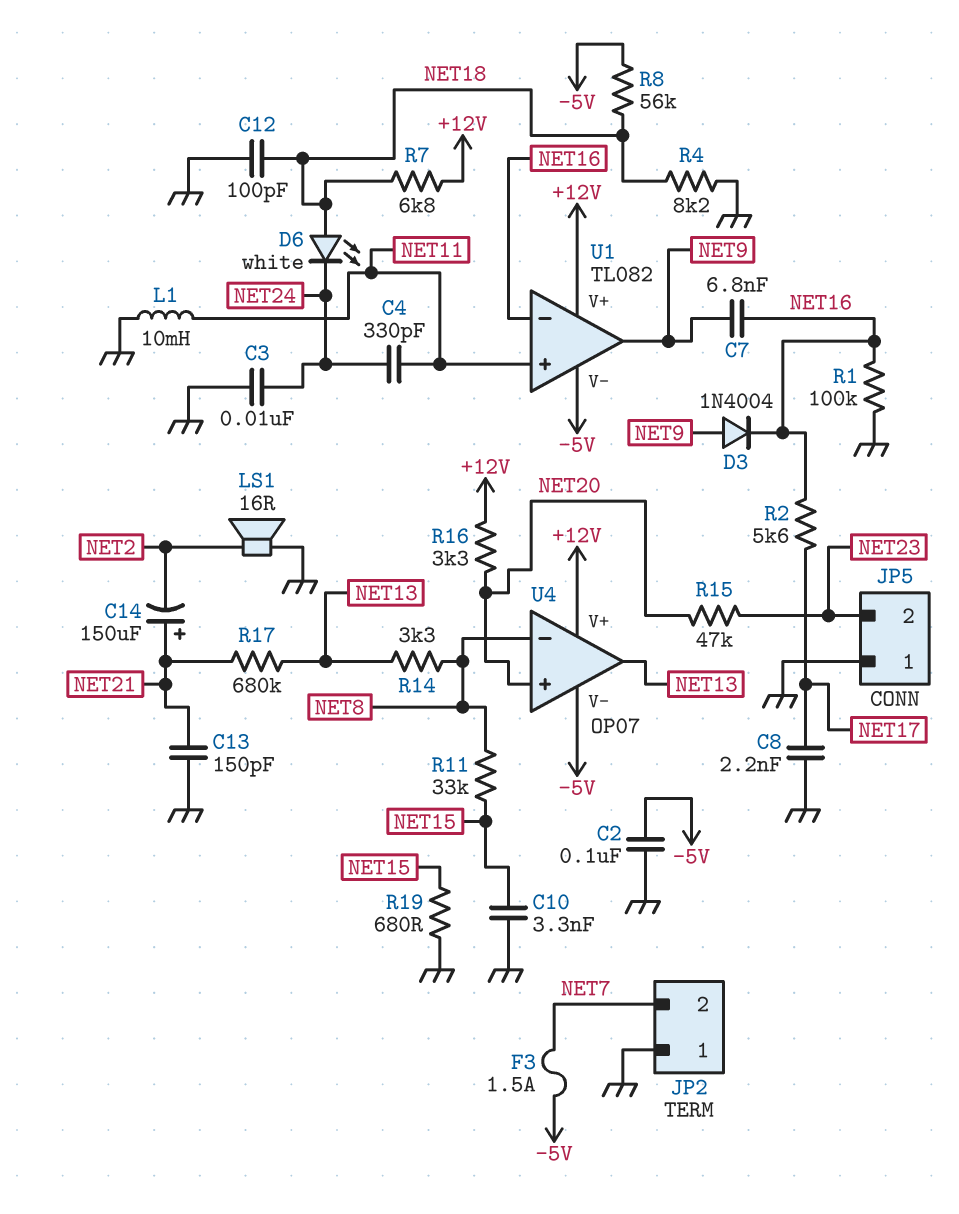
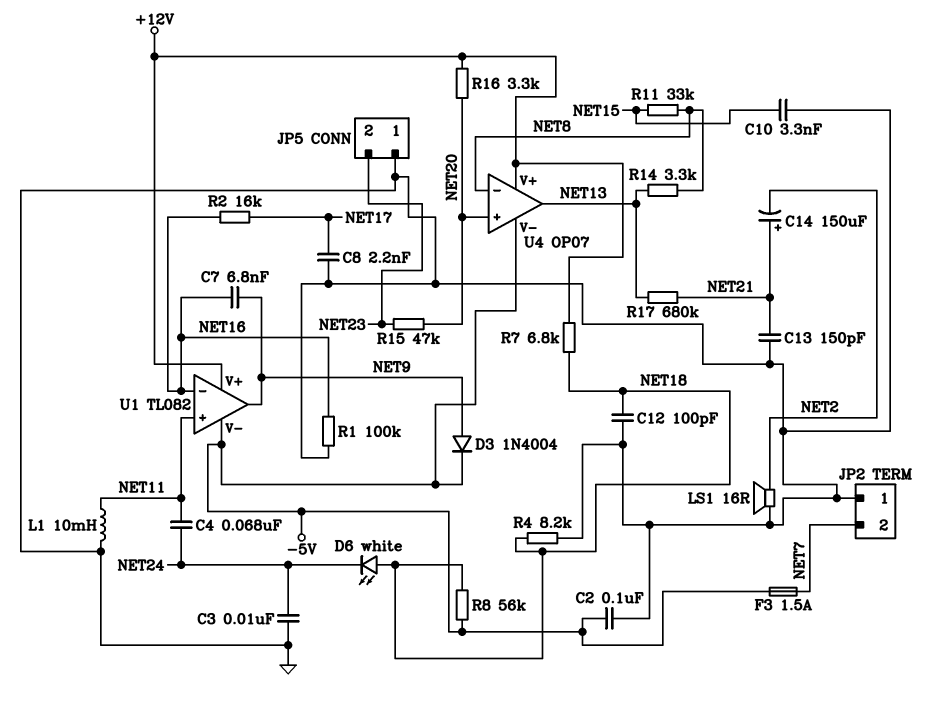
C4: 330pF (NET11, NET24) -> 68nF (NET11, NET24)
D3: diode 1N4004 (A NET9, K NET16) -> diode 1N4004 (A NET9, K -5V)
R2: 5.6k (NET16, NET17) -> 16k (NET16, NET17)
R19: 680 (GND, NET15) -> none

